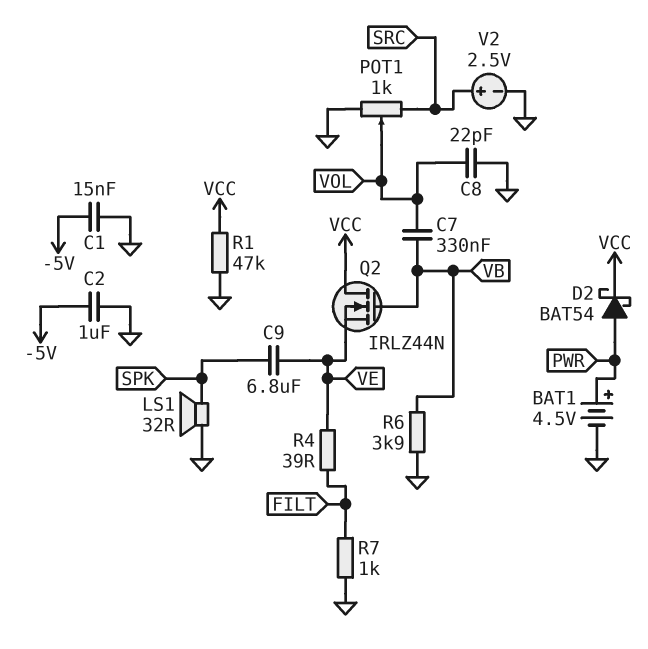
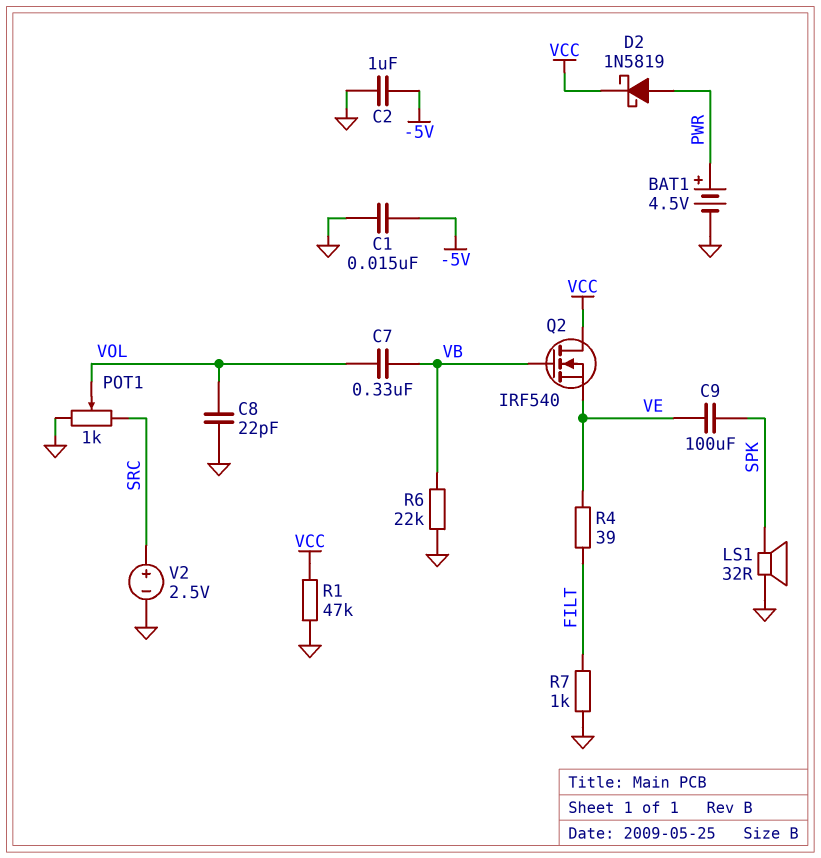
C9: 6.8uF (SPK, VE) -> 100uF (SPK, VE)
D2: schottky BAT54 (A PWR, K VCC) -> schottky 1N5819 (A PWR, K VCC)
Q2: NMOS IRLZ44N (G VB, D VCC, S VE) -> NMOS IRF540 (G VB, D VCC, S VE)
R6: 3.9k (GND, VB) -> 22k (GND, VB)

